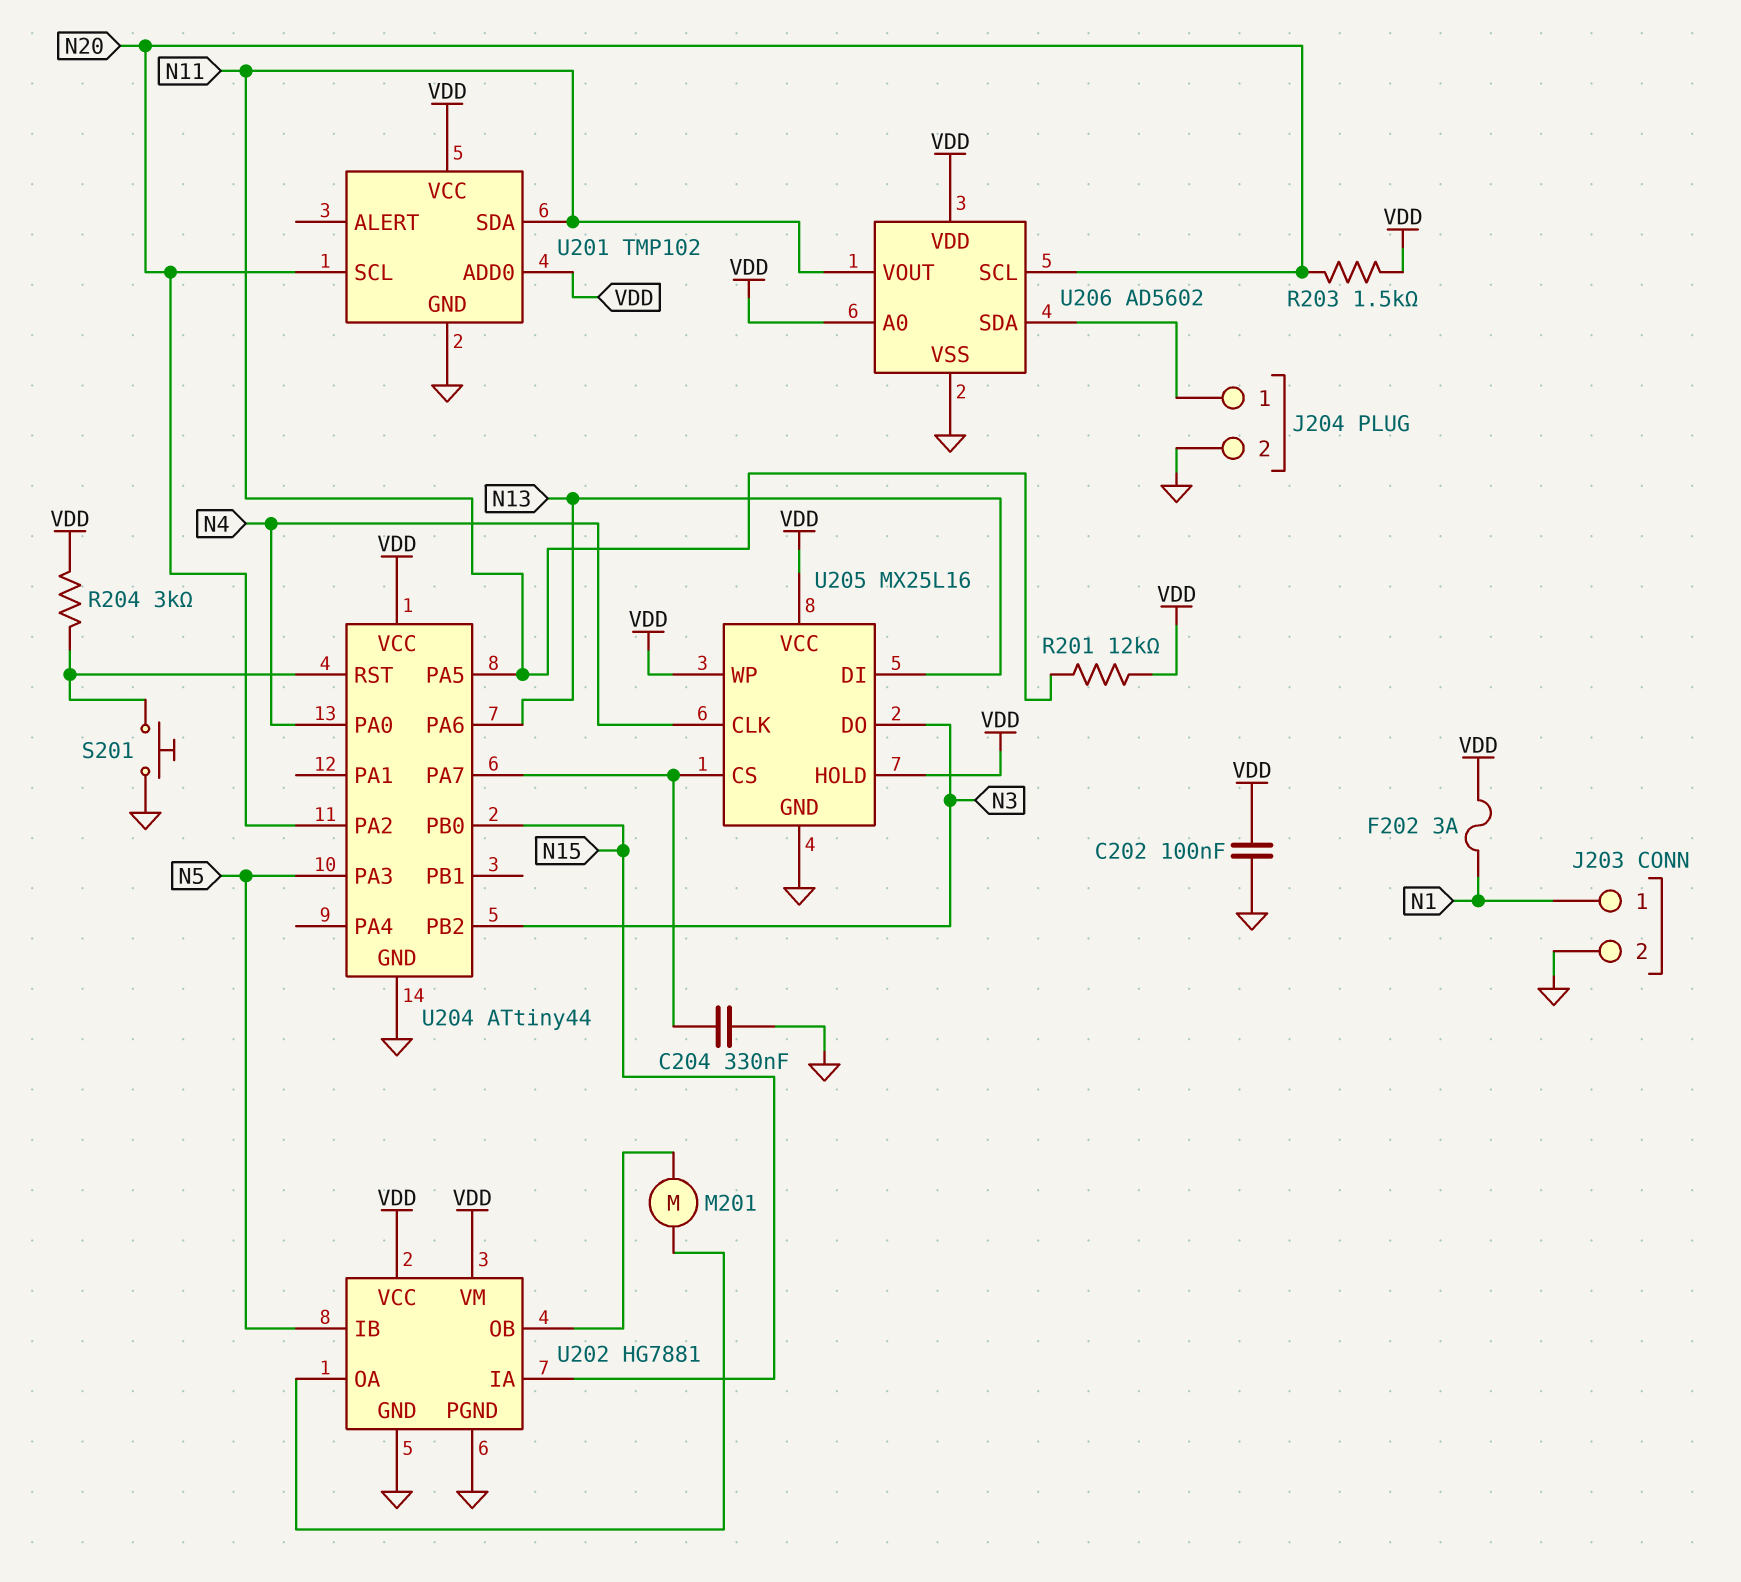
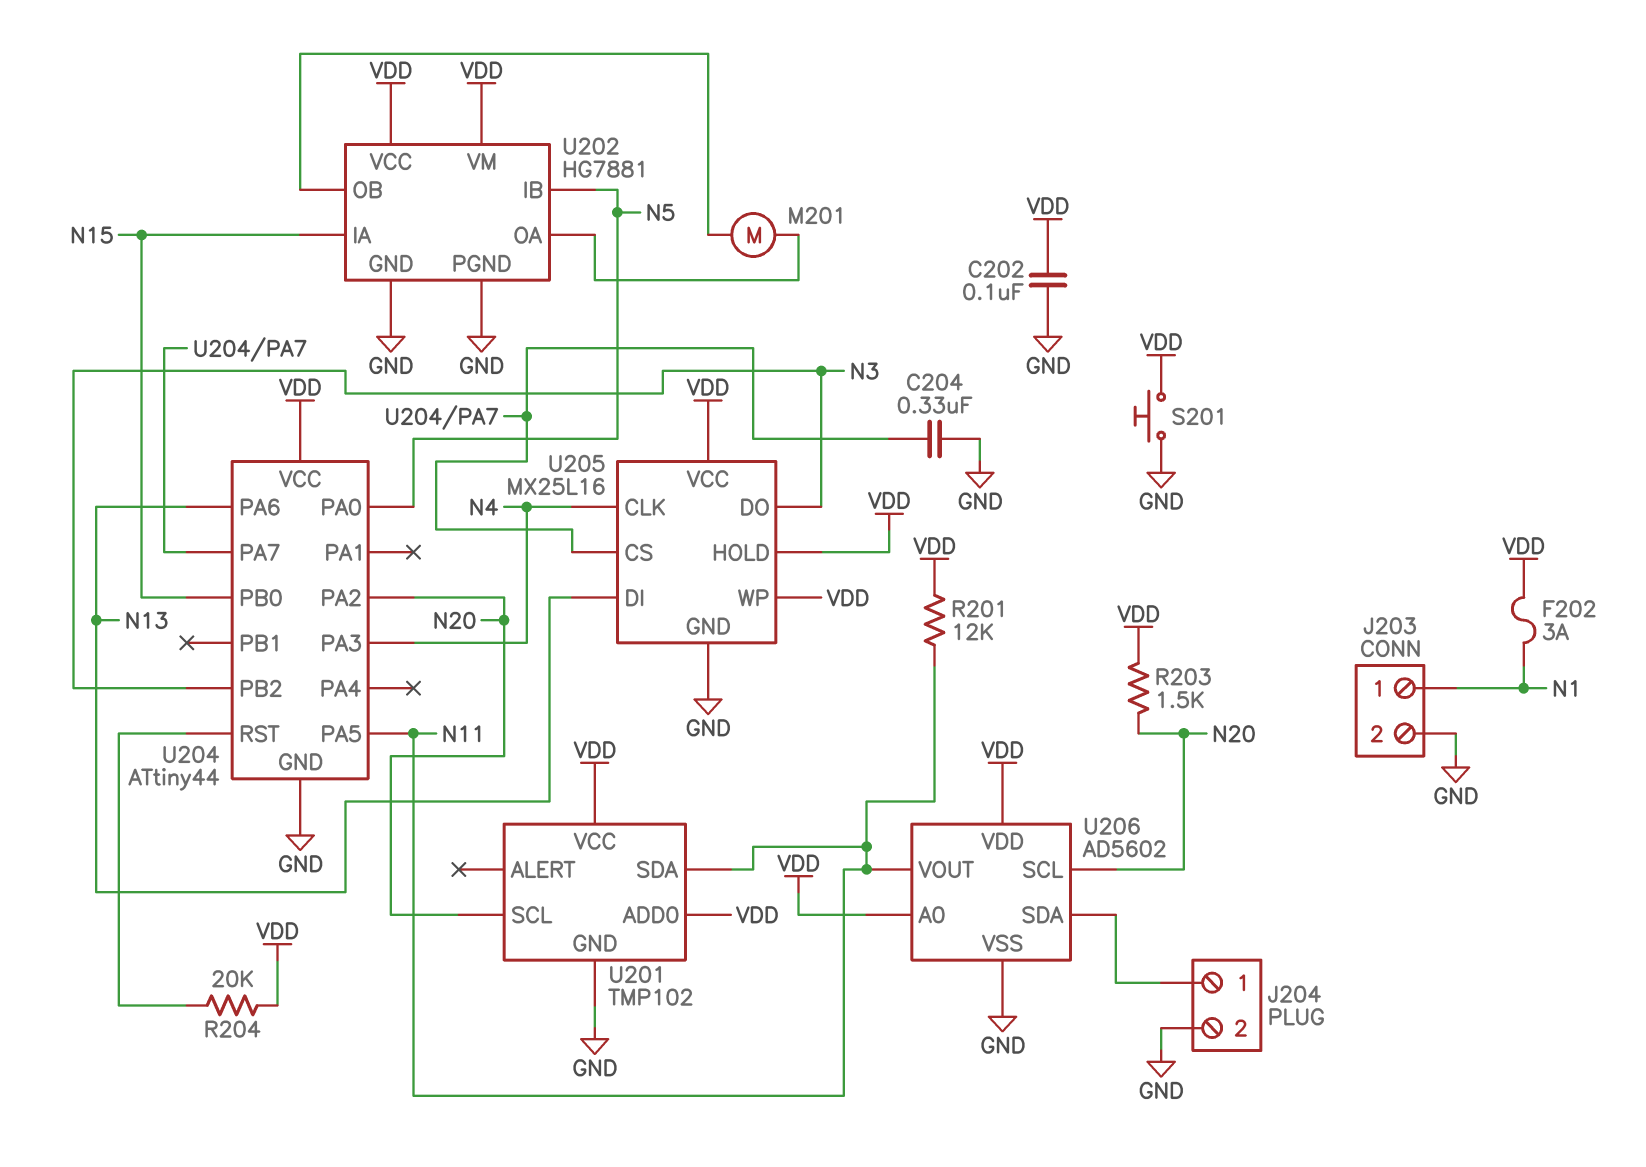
R204: 3k (U204/RST, VDD) -> 20k (U204/RST, VDD)
S201: button (GND, U204/RST) -> button (GND, VDD)
U204 pin PA0: N4 -> N5
U204 pin PA3: N5 -> N4

